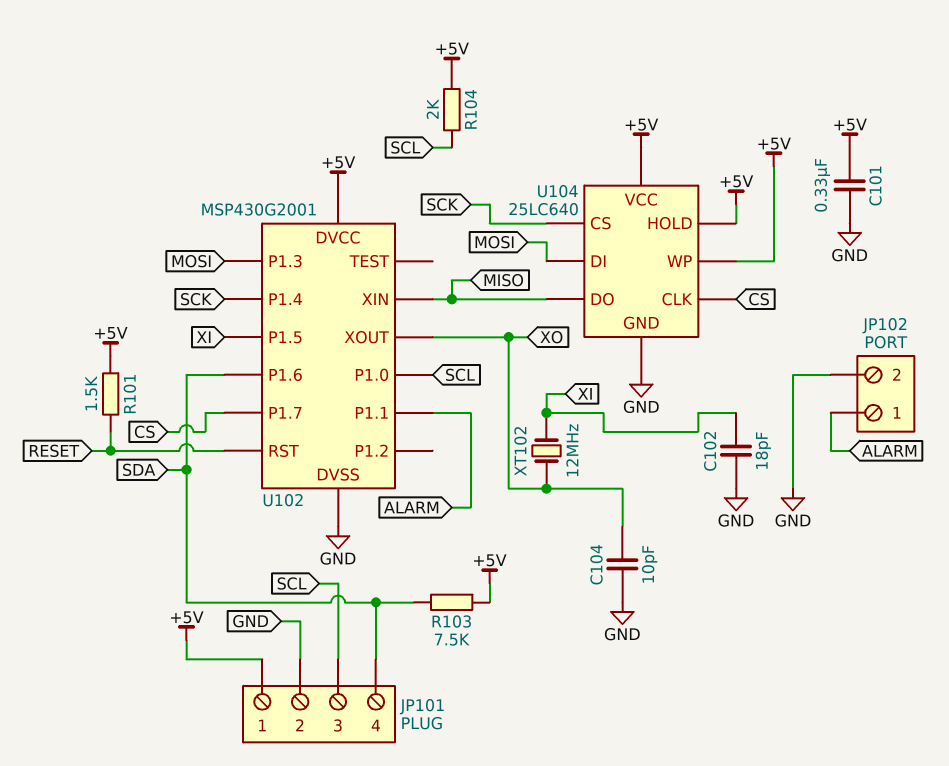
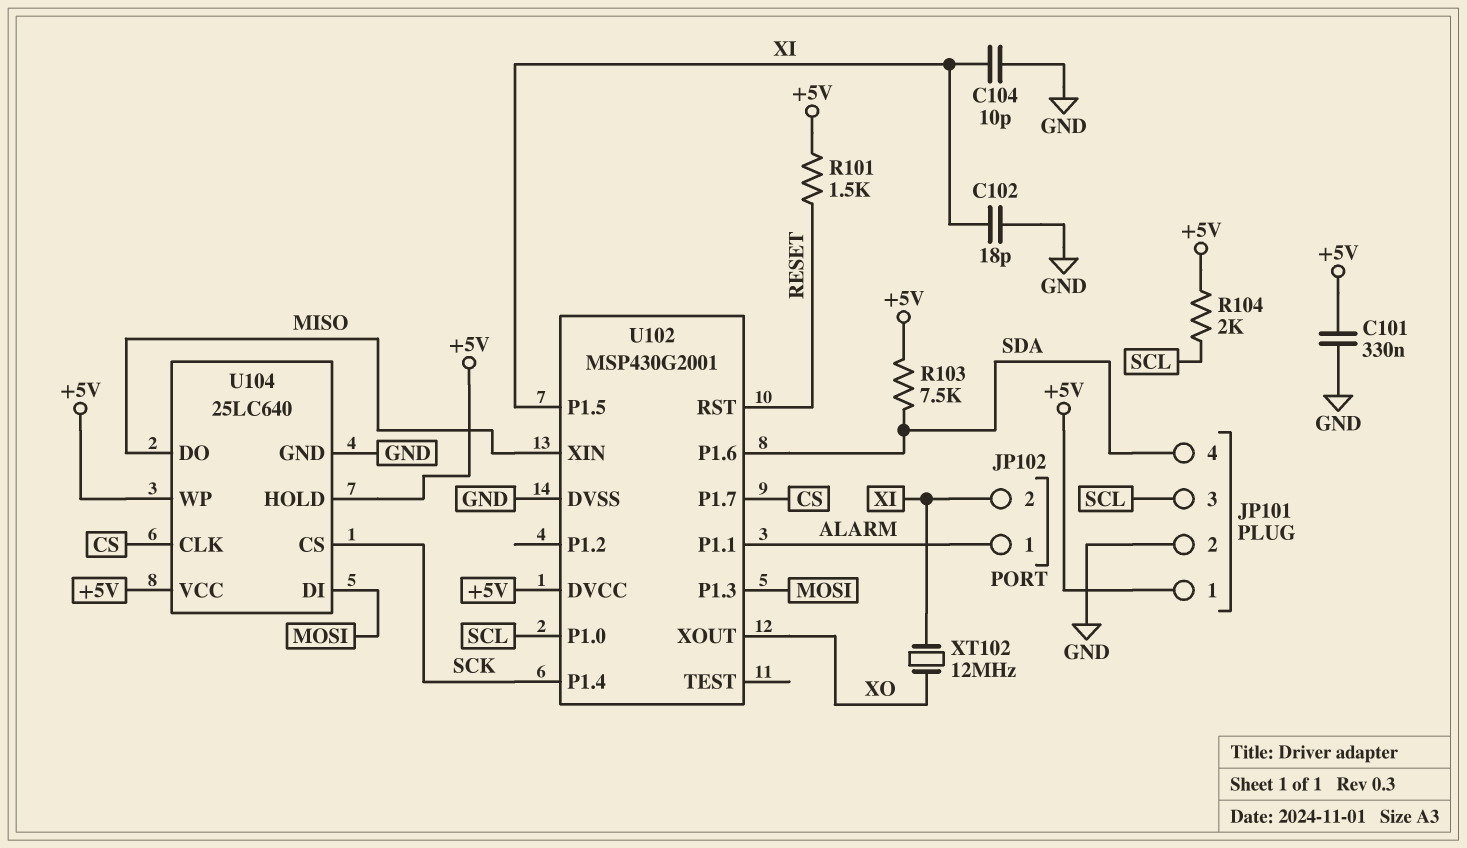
C104: 10pF (GND, XO) -> 10pF (GND, XI)
JP102 pin 2: GND -> XI

